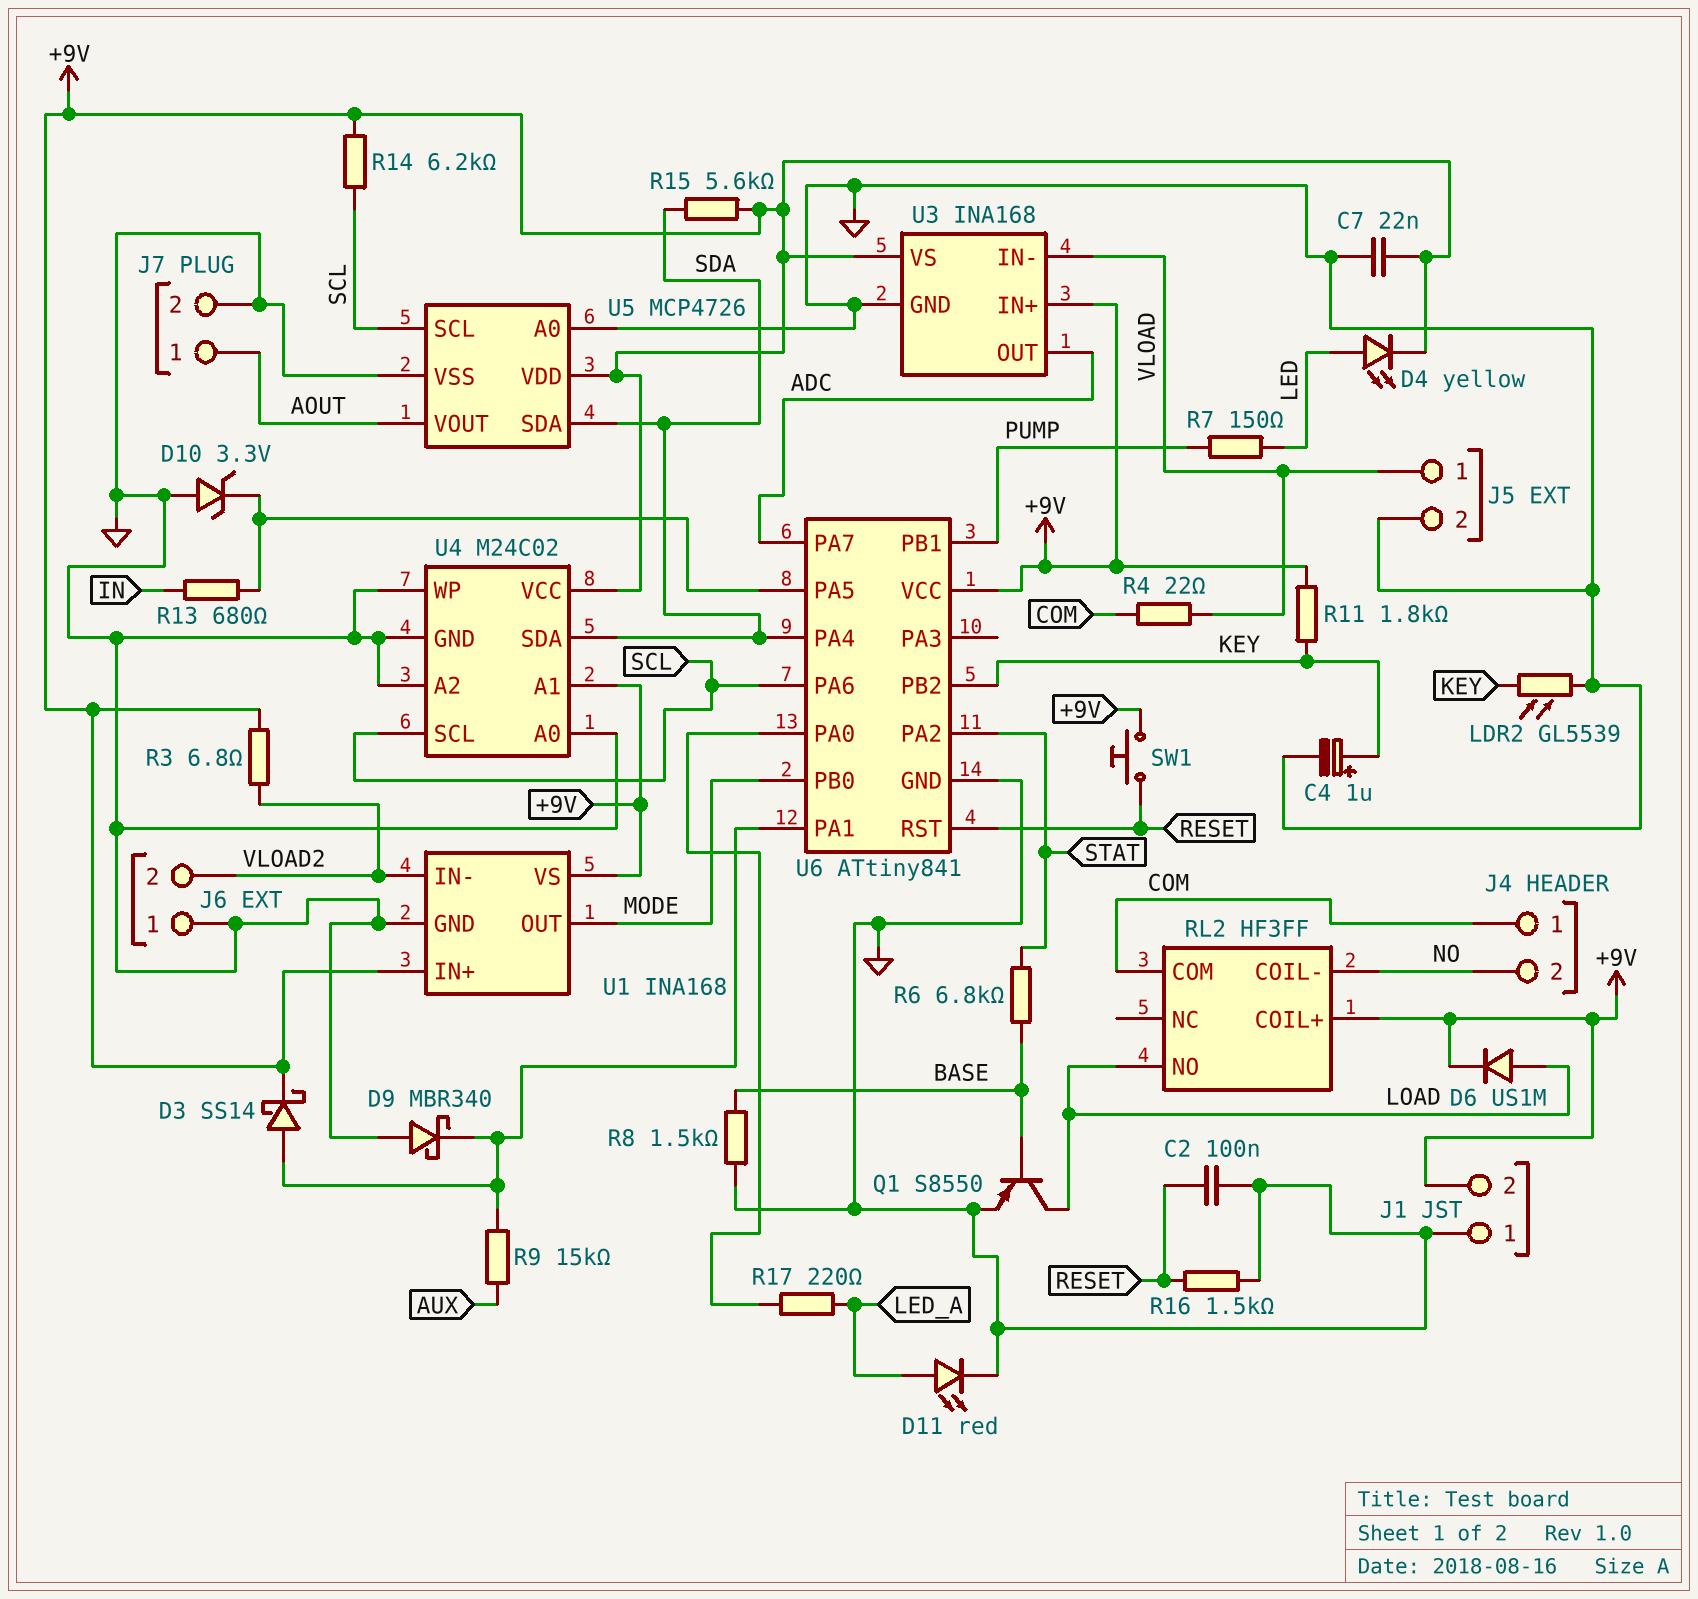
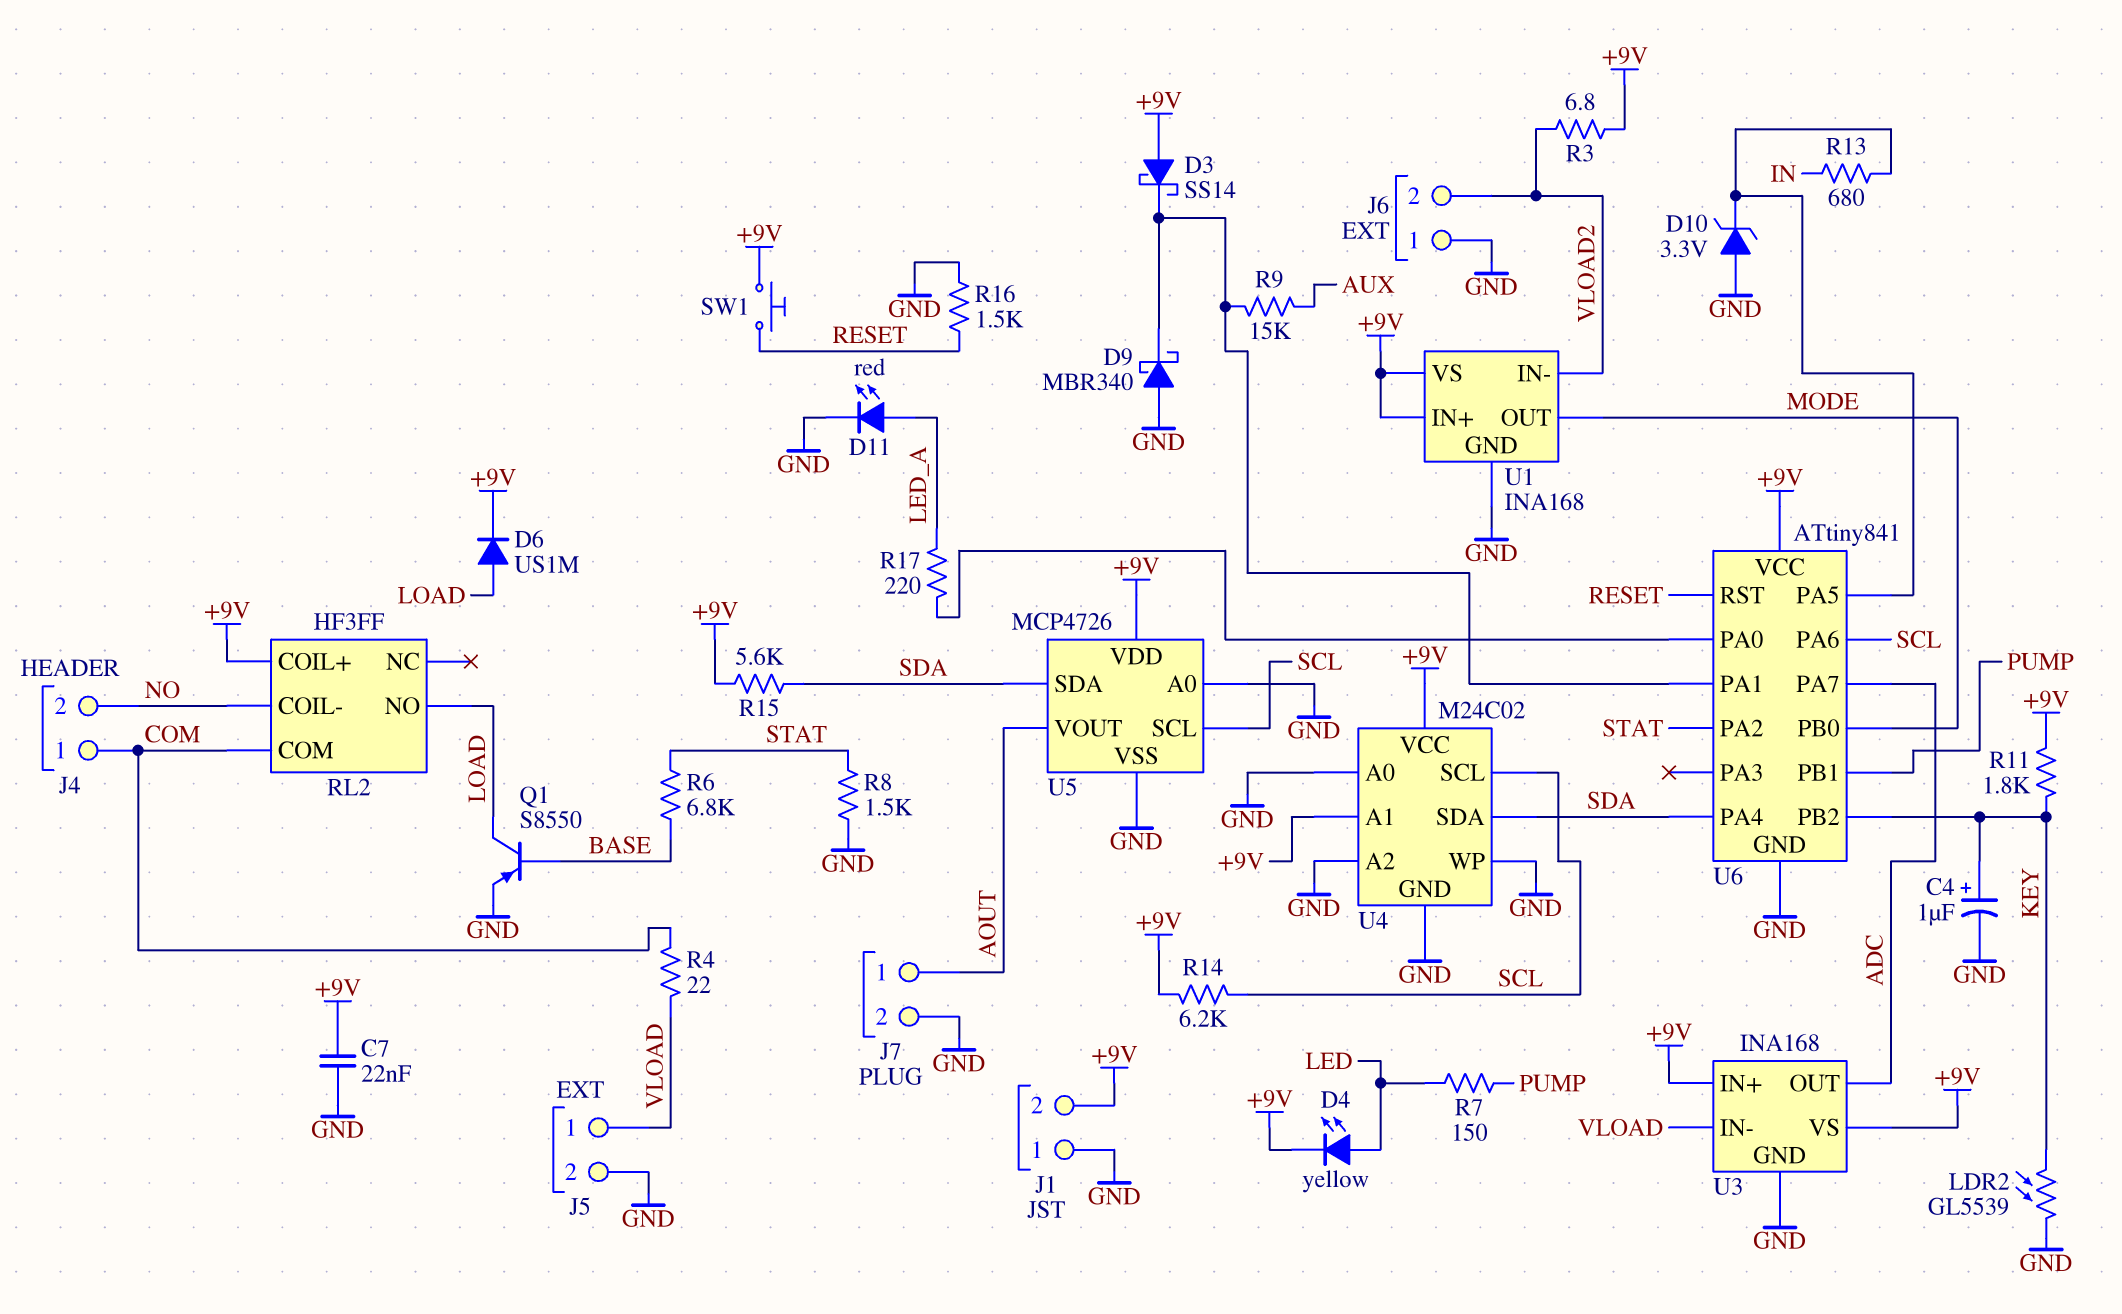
C2: 100nF (GND, RESET) -> none
D3: schottky SS14 (A U6/PA1, K +9V) -> schottky SS14 (A +9V, K U6/PA1)
R8: 1.5k (BASE, GND) -> 1.5k (GND, STAT)

